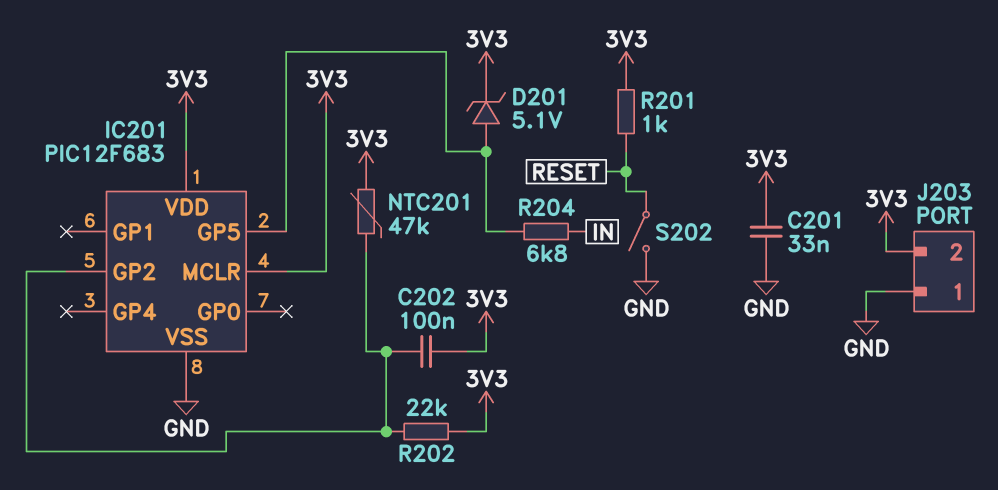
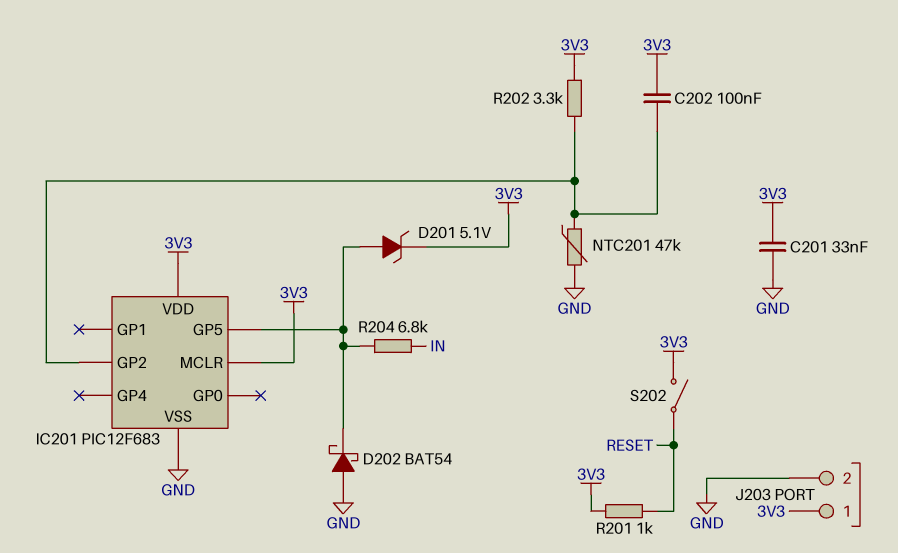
D202: none -> schottky BAT54 (A GND, K IC201/GP5)
J203 pin 1: GND -> 3V3
J203 pin 2: 3V3 -> GND
NTC201: 47k (3V3, IC201/GP2) -> 47k (GND, IC201/GP2)
R202: 22k (3V3, IC201/GP2) -> 3.3k (3V3, IC201/GP2)
S202: switch (GND, RESET) -> switch (3V3, RESET)

